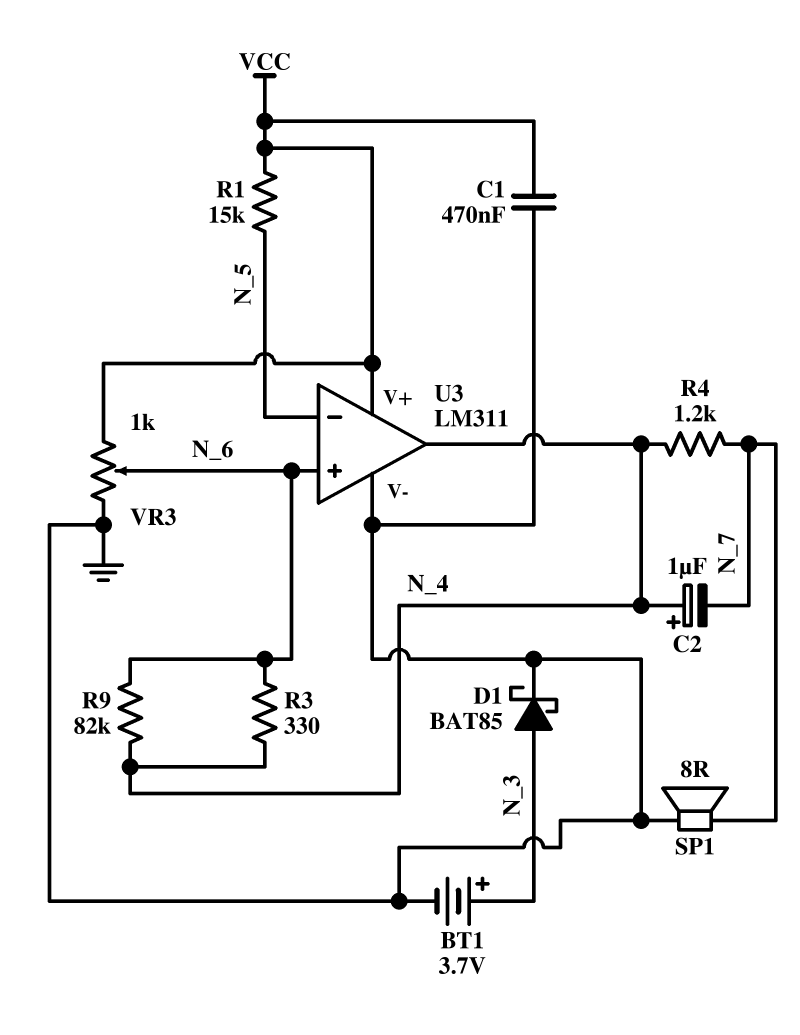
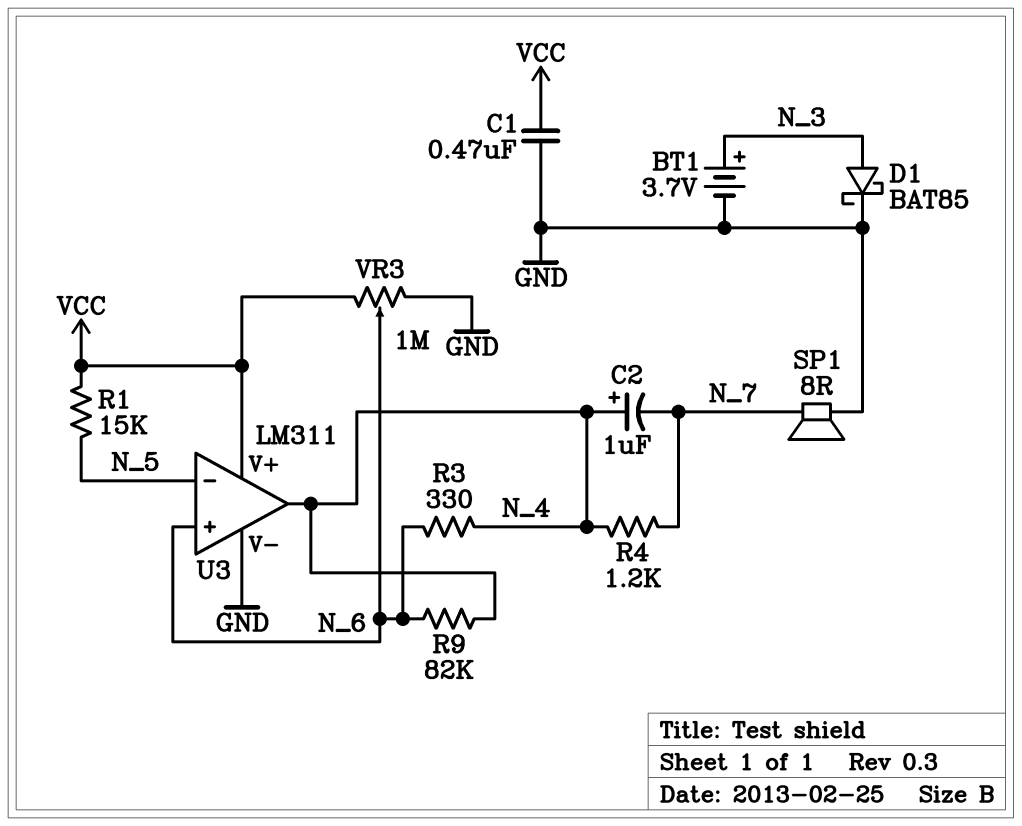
VR3: 1k (GND, VCC, wiper N_6) -> 1M (GND, VCC, wiper N_6)

